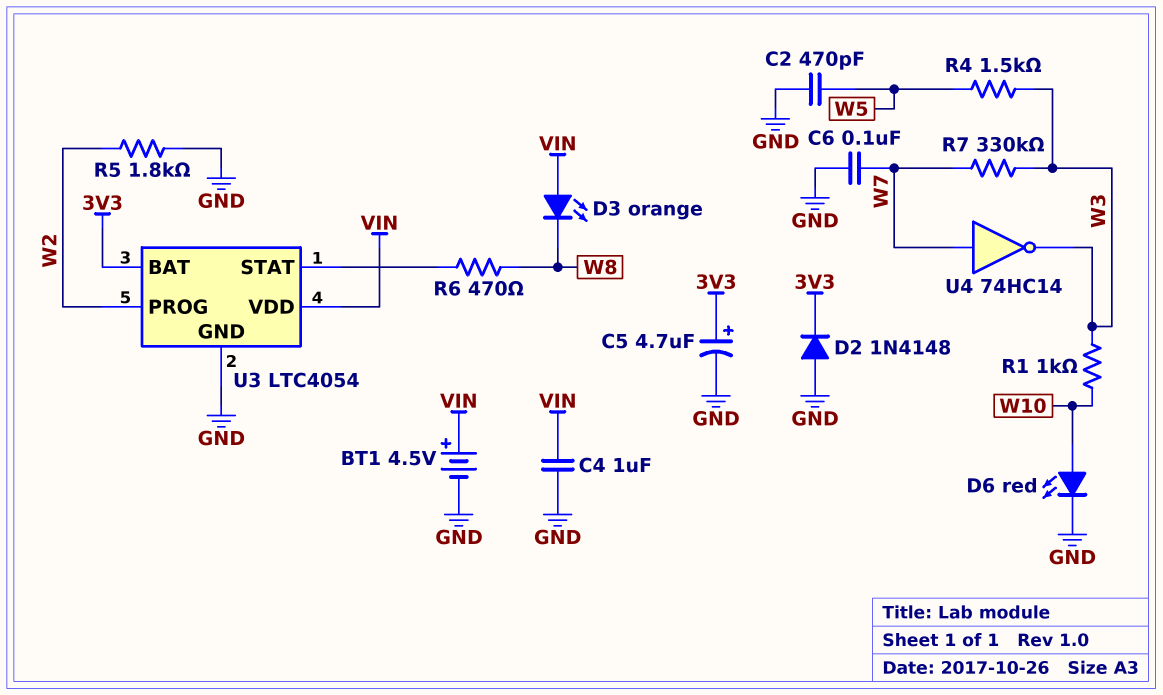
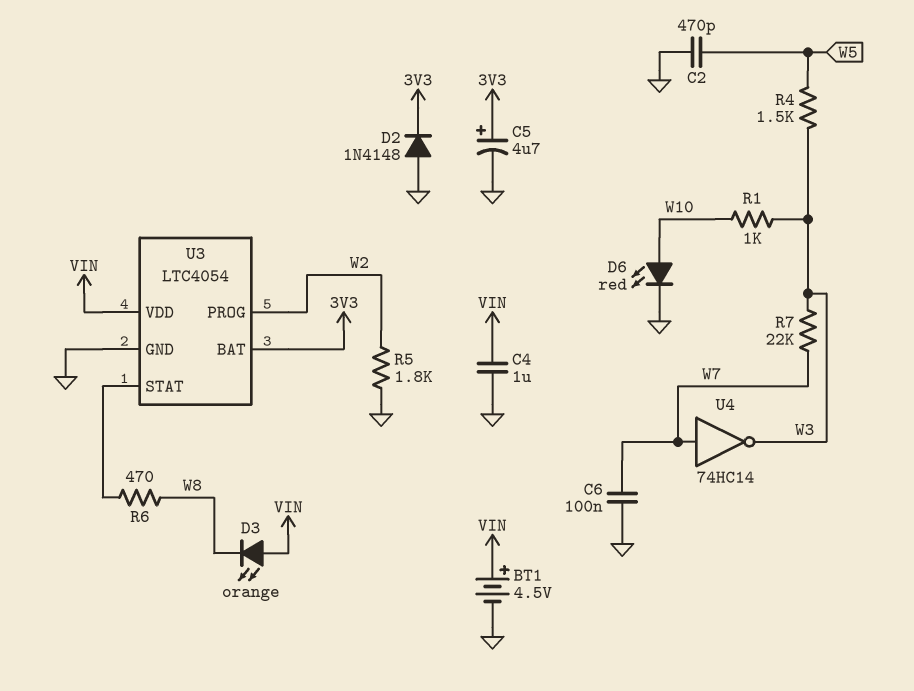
R7: 330k (W3, W7) -> 22k (W3, W7)

